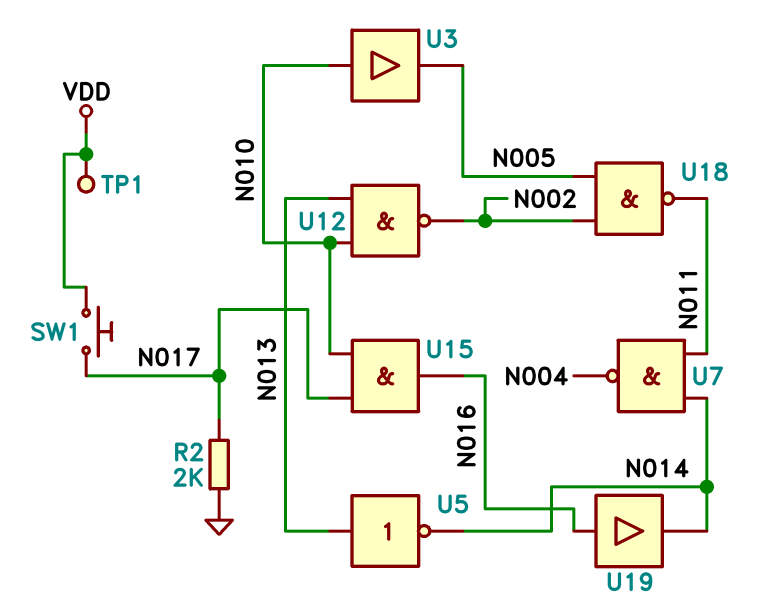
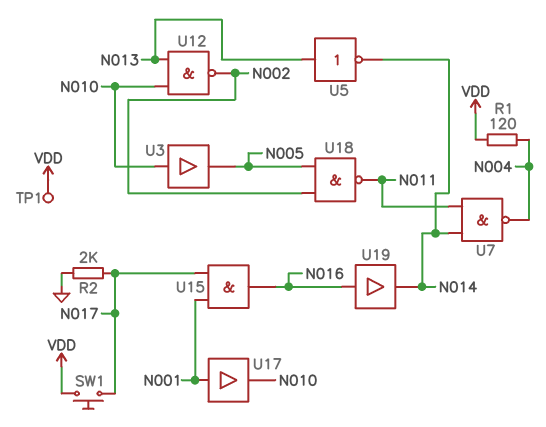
R1: none -> 120 (N004, VDD)
U15: AND (in N010, in N017, out N016) -> AND (in N001, in N017, out N016)
U17: none -> buffer (in N001, out N010)

